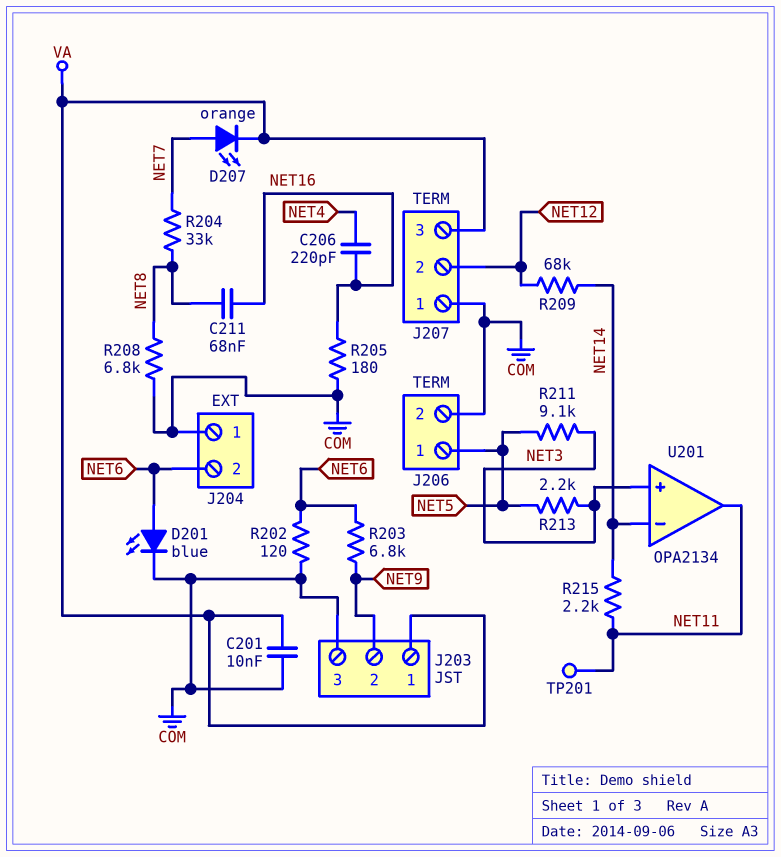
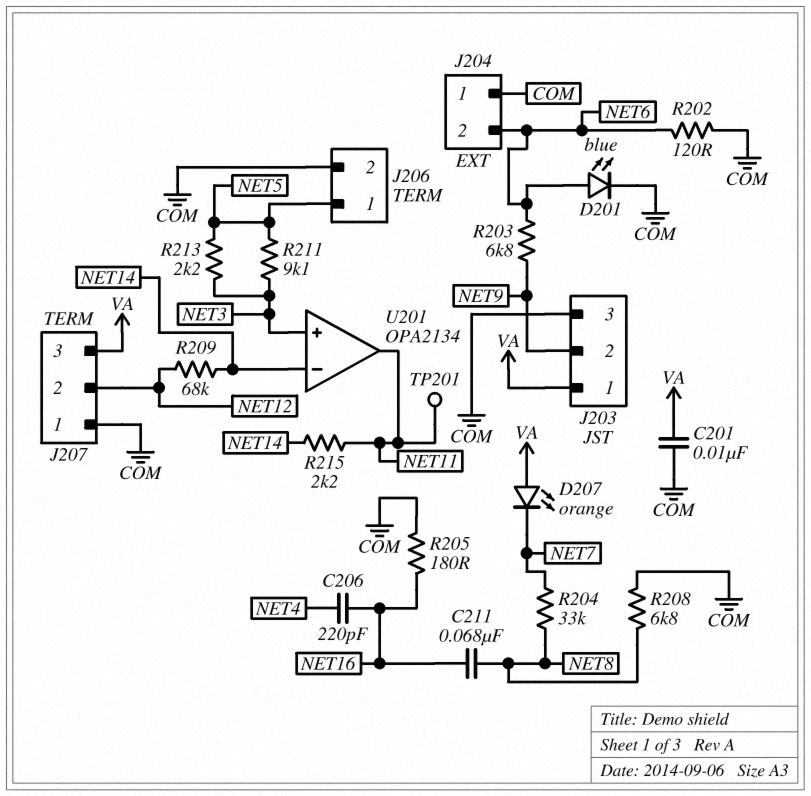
D207: LED orange (A NET7, K VA) -> LED orange (A VA, K NET7)

